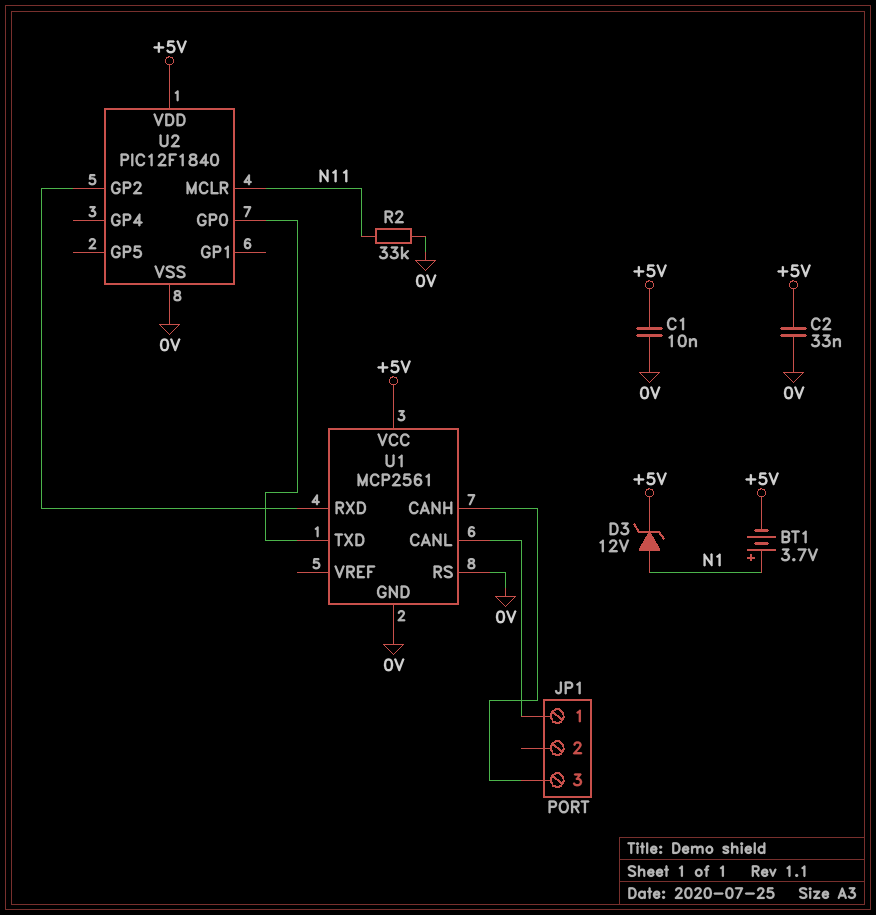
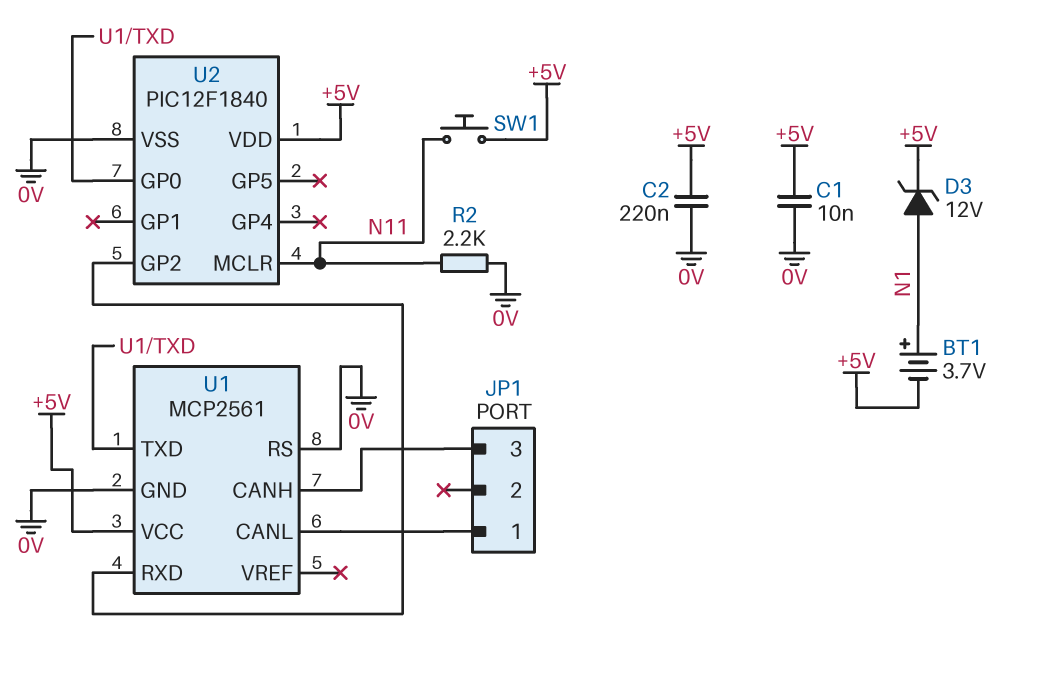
C2: 33nF (+5V, 0V) -> 220nF (+5V, 0V)
R2: 33k (0V, N11) -> 2.2k (0V, N11)
SW1: none -> button (+5V, N11)

